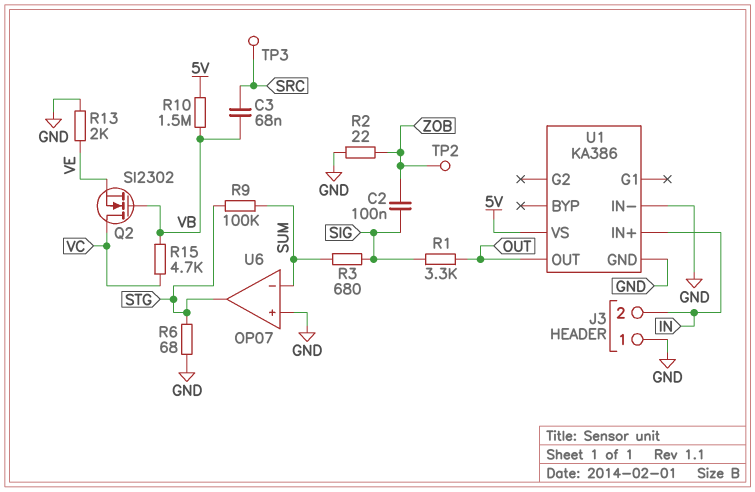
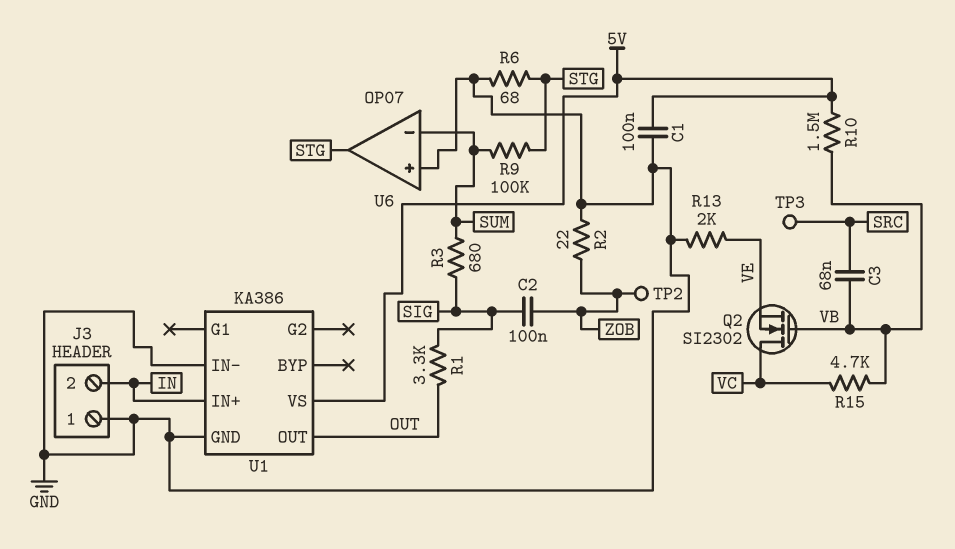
C1: none -> 100nF (5V, GND)

